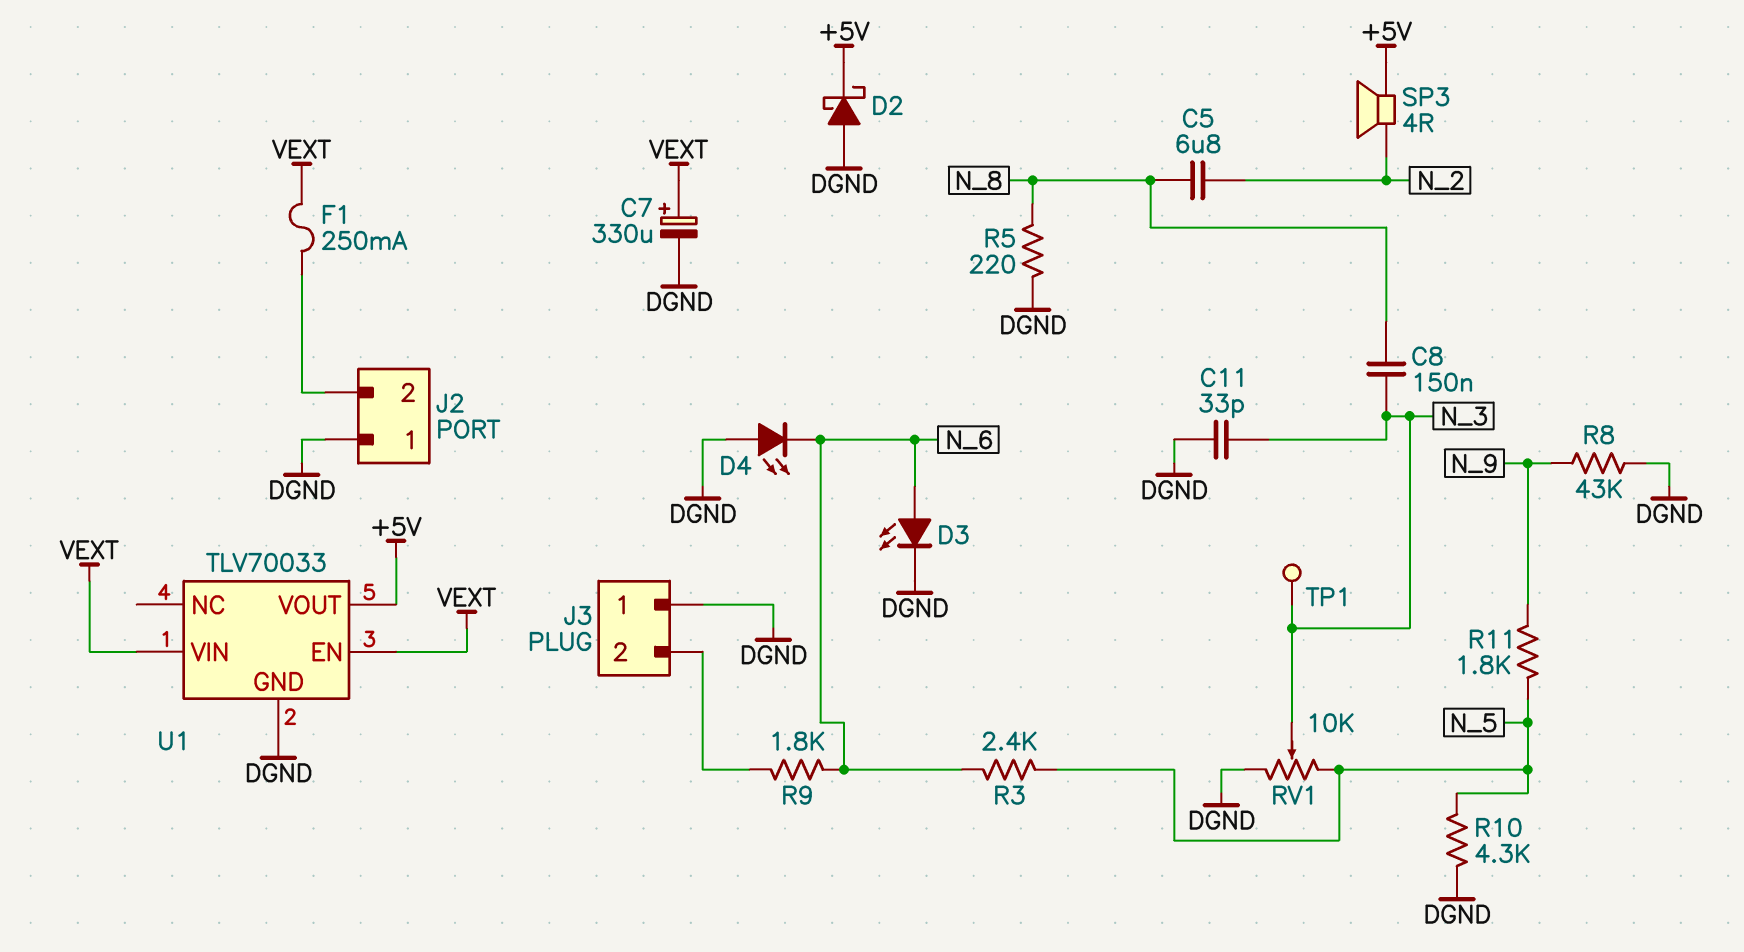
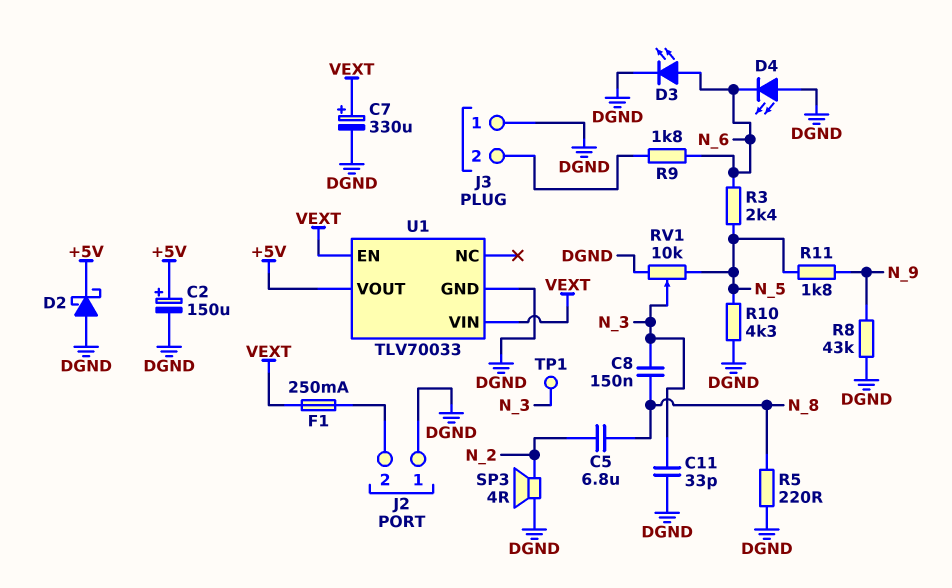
C2: none -> 150uF (plus +5V, minus DGND)
SP3: speaker 4R (+5V, N_2) -> speaker 4R (DGND, N_2)

